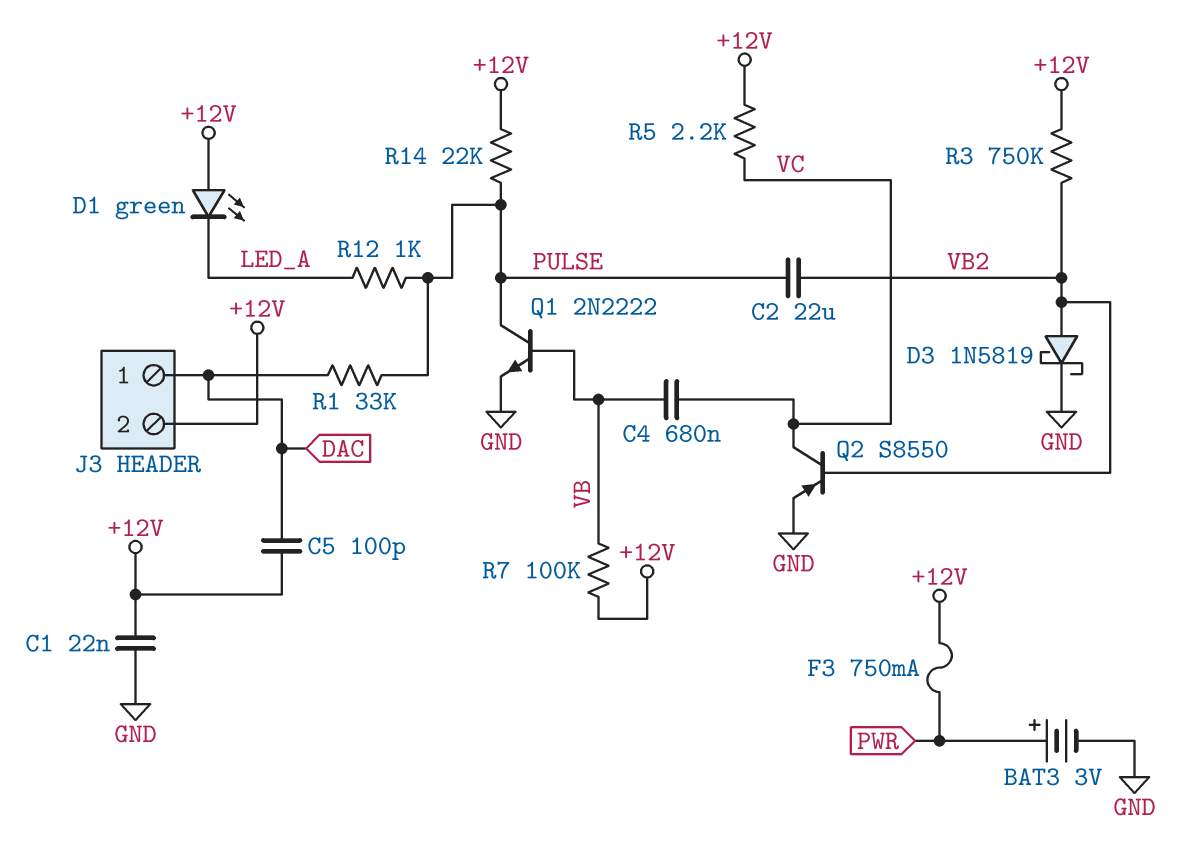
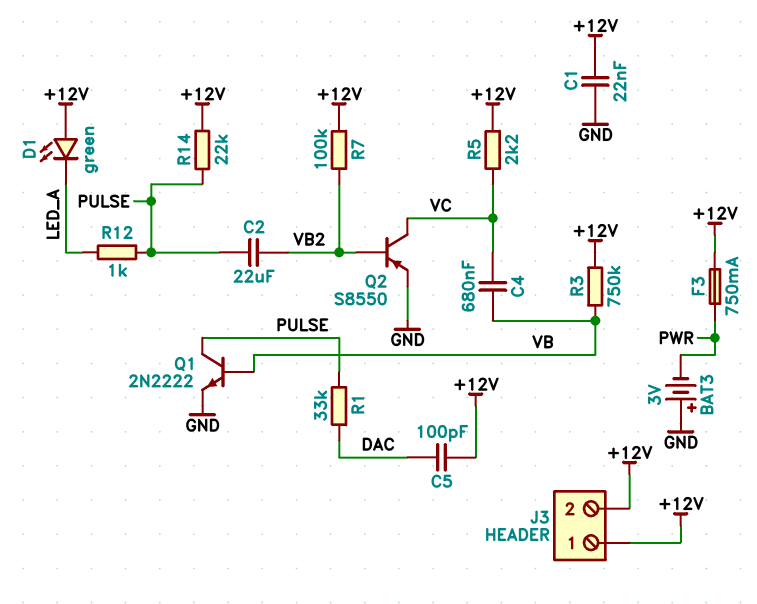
BAT3: 3V (plus PWR, minus GND) -> 3V (plus GND, minus PWR)
D3: schottky 1N5819 (A VB2, K GND) -> none
J3 pin 1: DAC -> +12V
R3: 750k (+12V, VB2) -> 750k (+12V, VB)
R7: 100k (+12V, VB) -> 100k (+12V, VB2)

